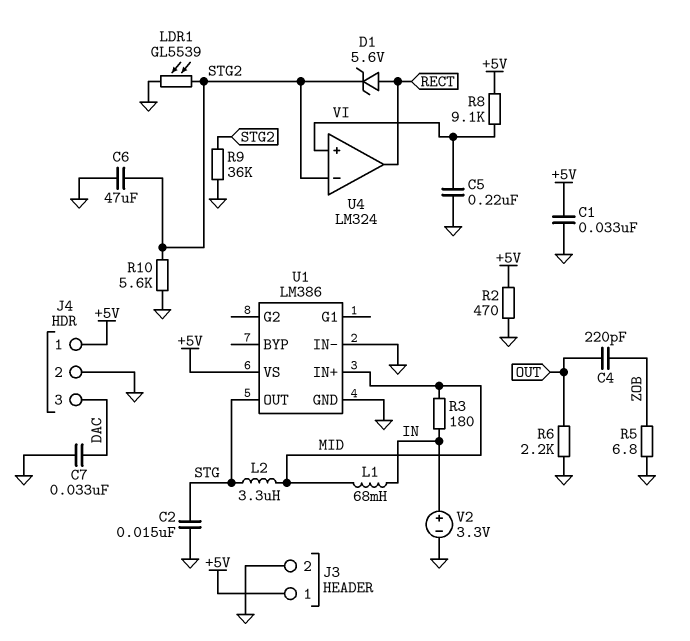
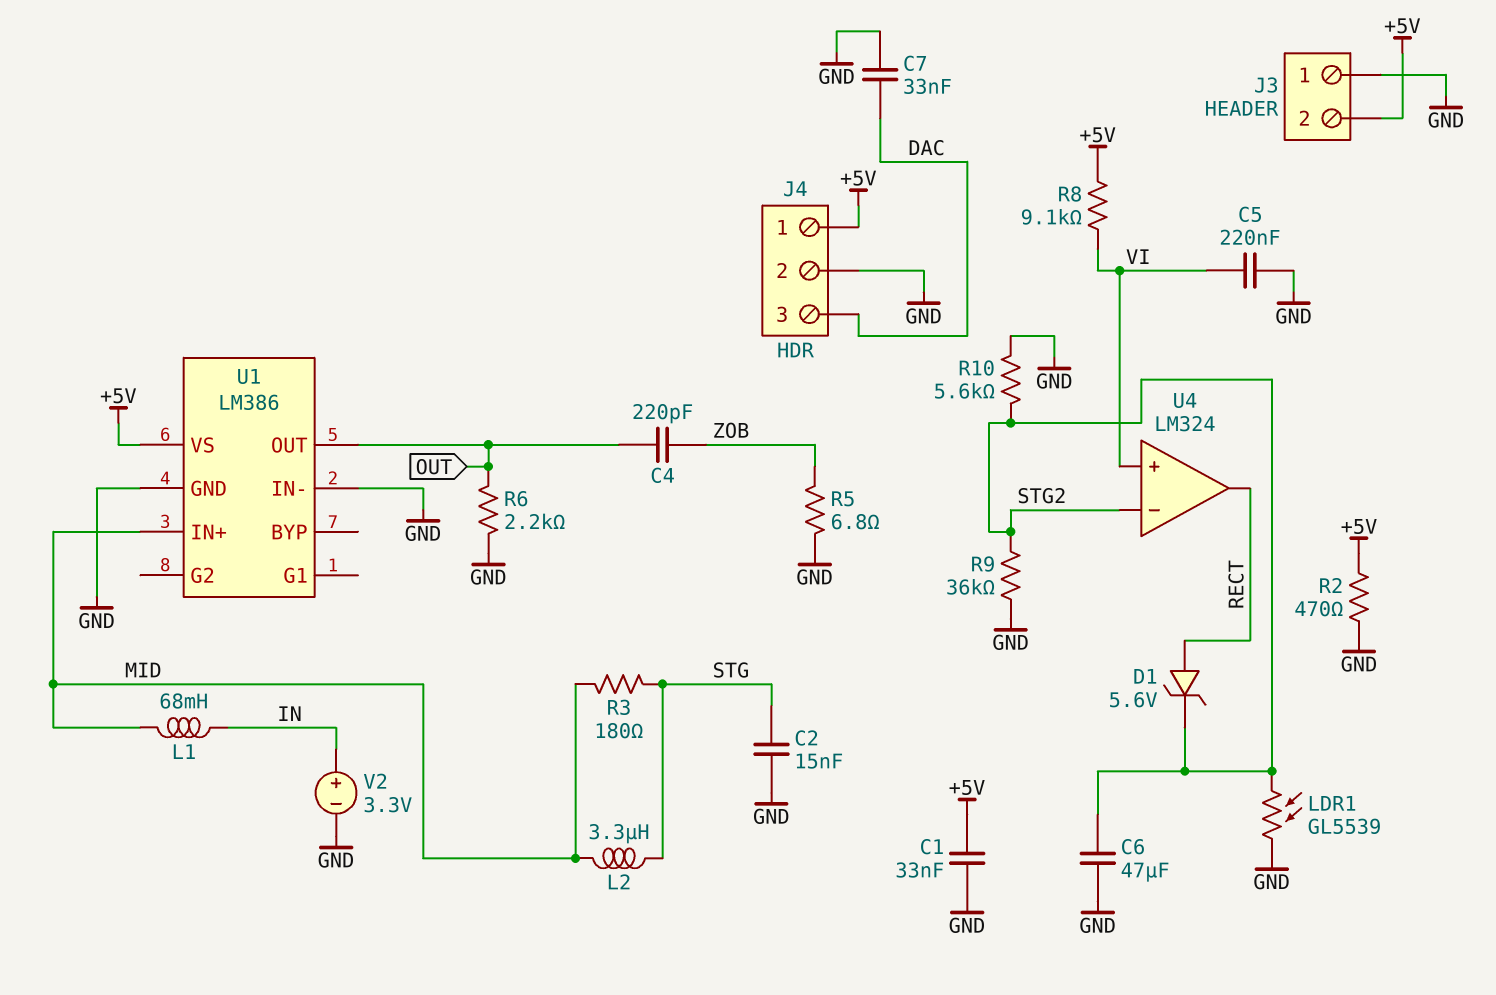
J3 pin 1: +5V -> GND
J3 pin 2: GND -> +5V
R3: 180 (IN, MID) -> 180 (MID, STG)
U1 pin OUT: STG -> OUT

